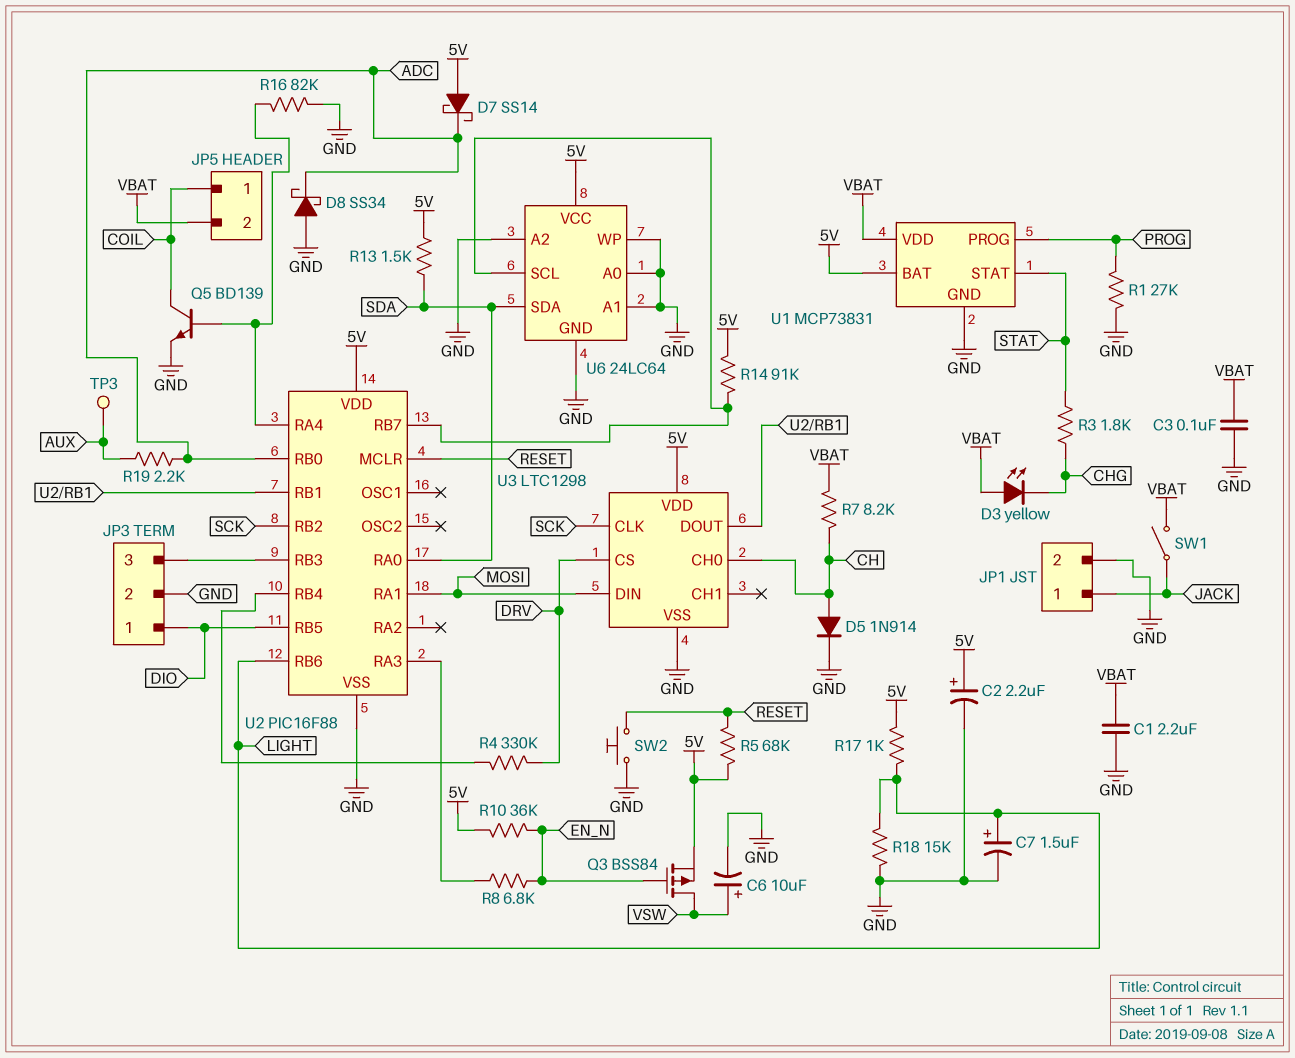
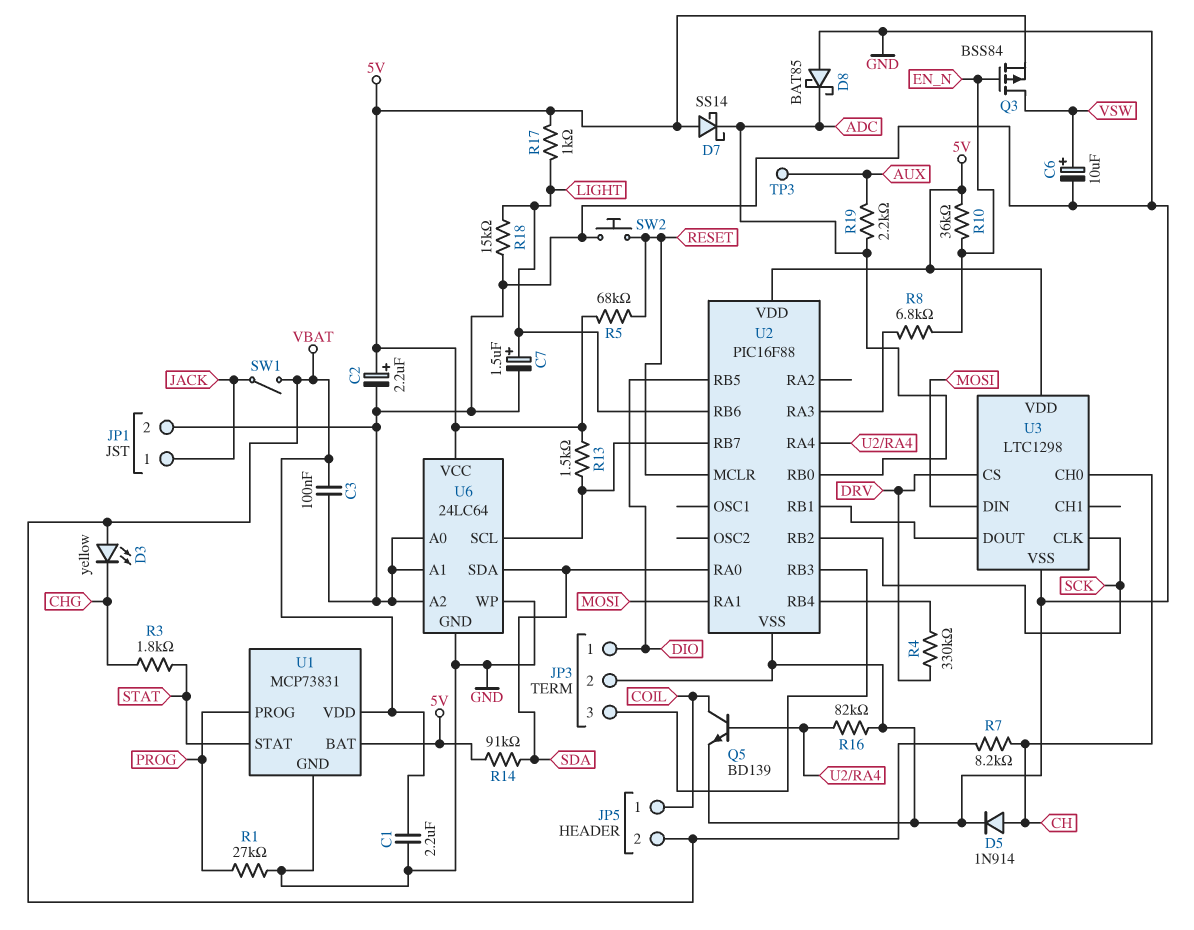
D8: schottky SS34 (A GND, K ADC) -> schottky BAT85 (A GND, K ADC)
R13: 1.5k (5V, SDA) -> 1.5k (5V, U2/RB7)
R14: 91k (5V, U2/RB7) -> 91k (5V, SDA)

